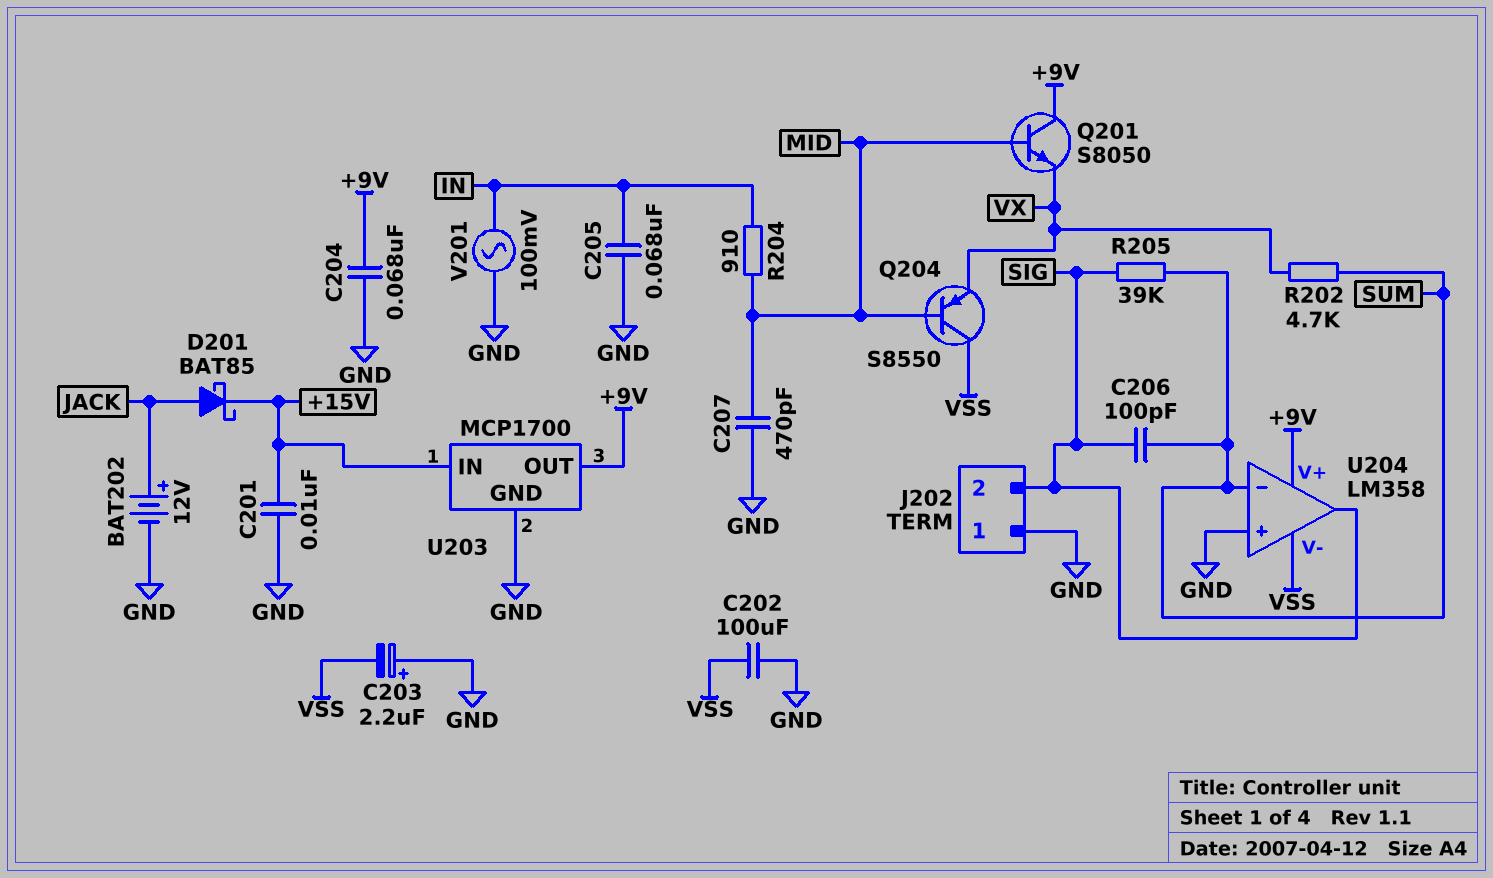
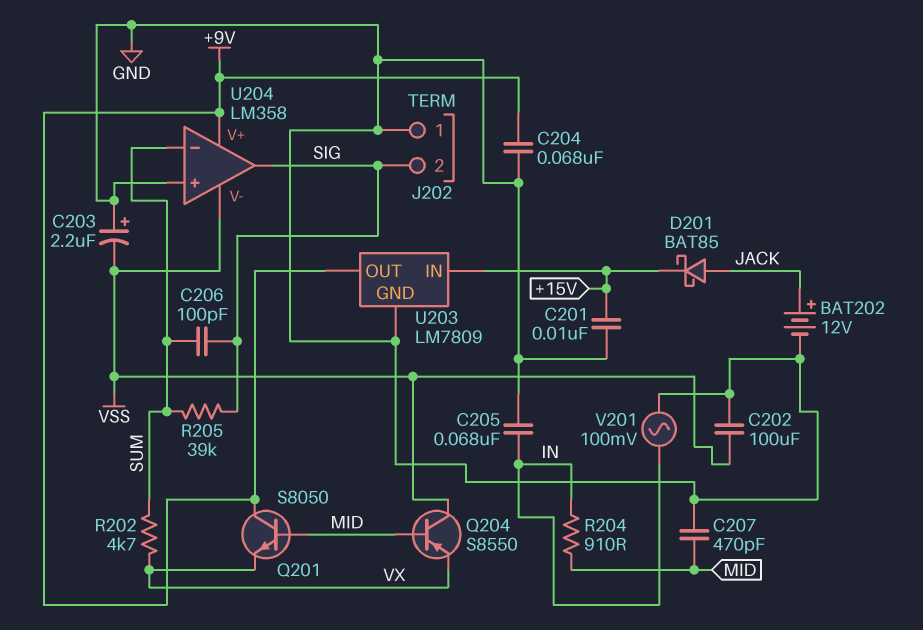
U203: MCP1700 -> LM7809

